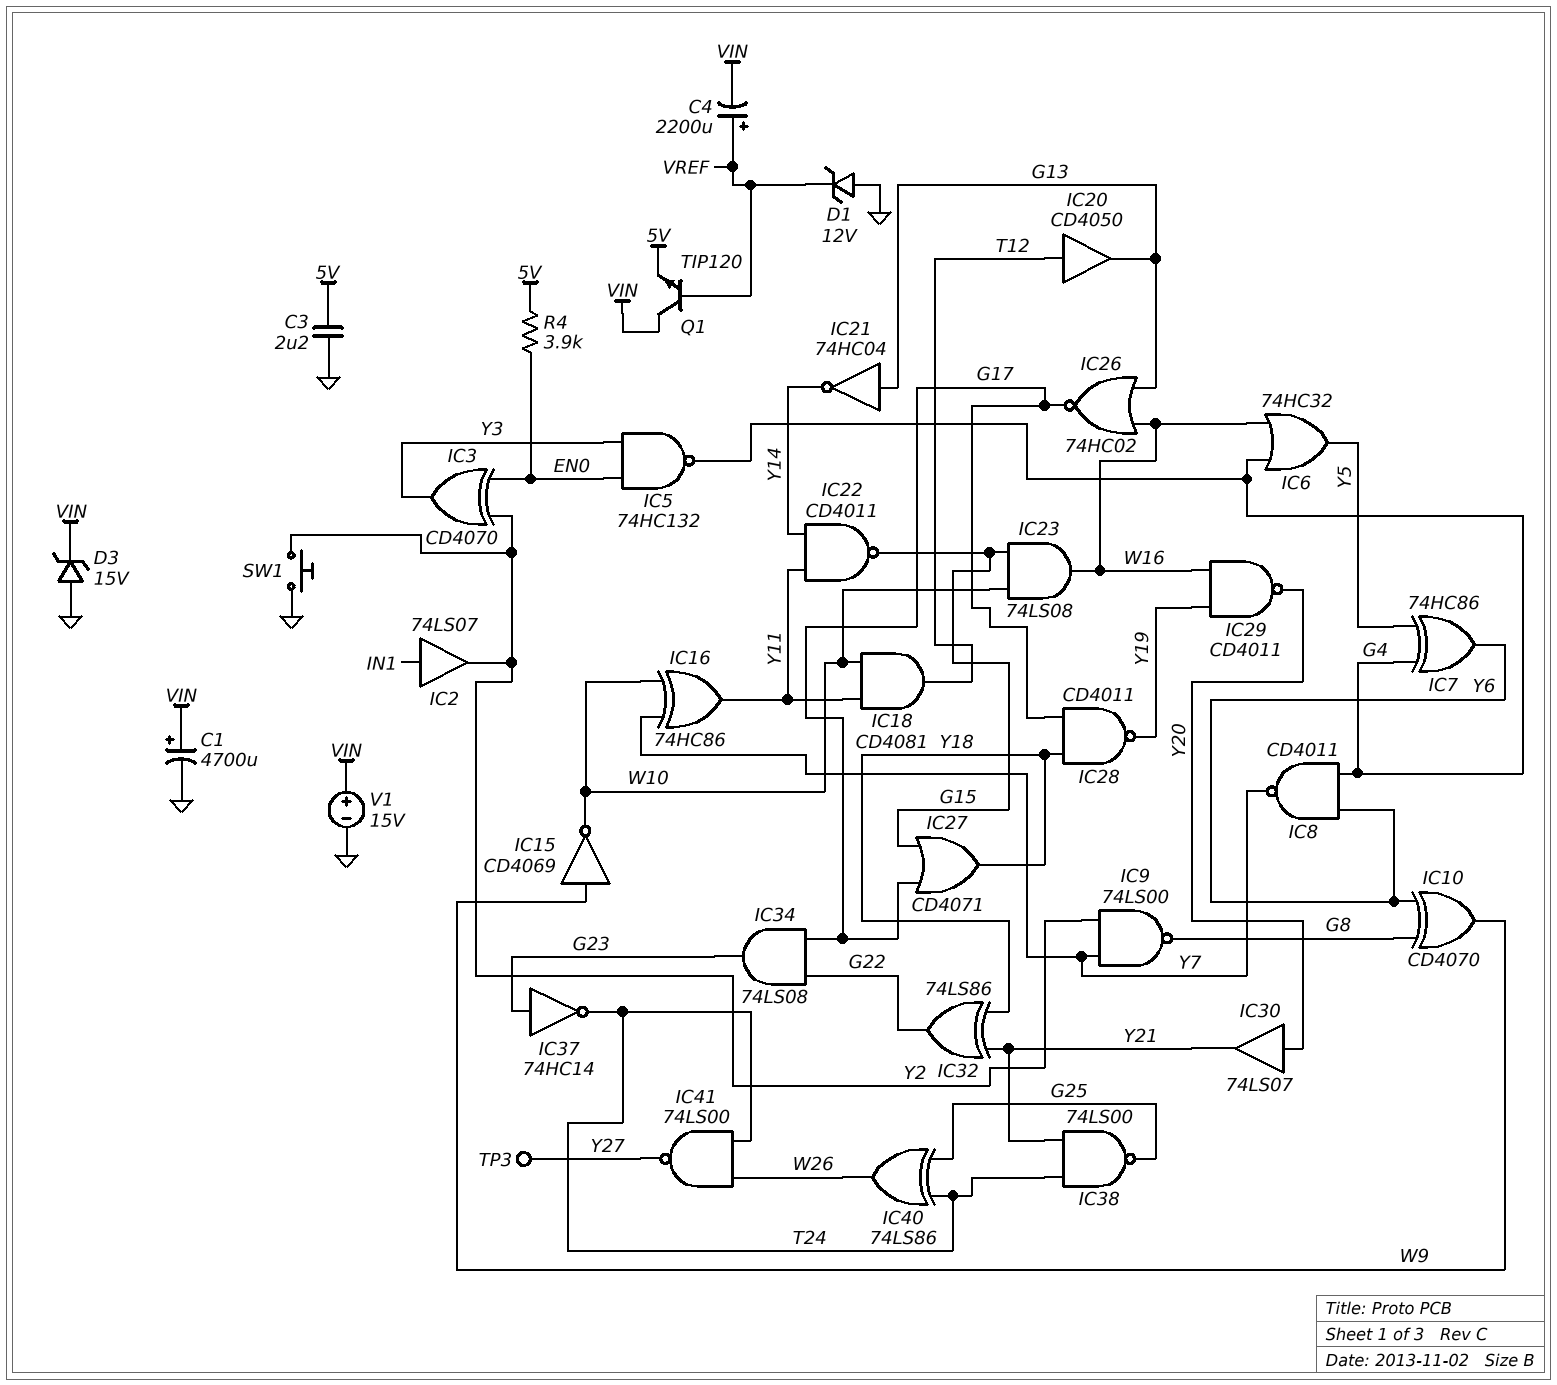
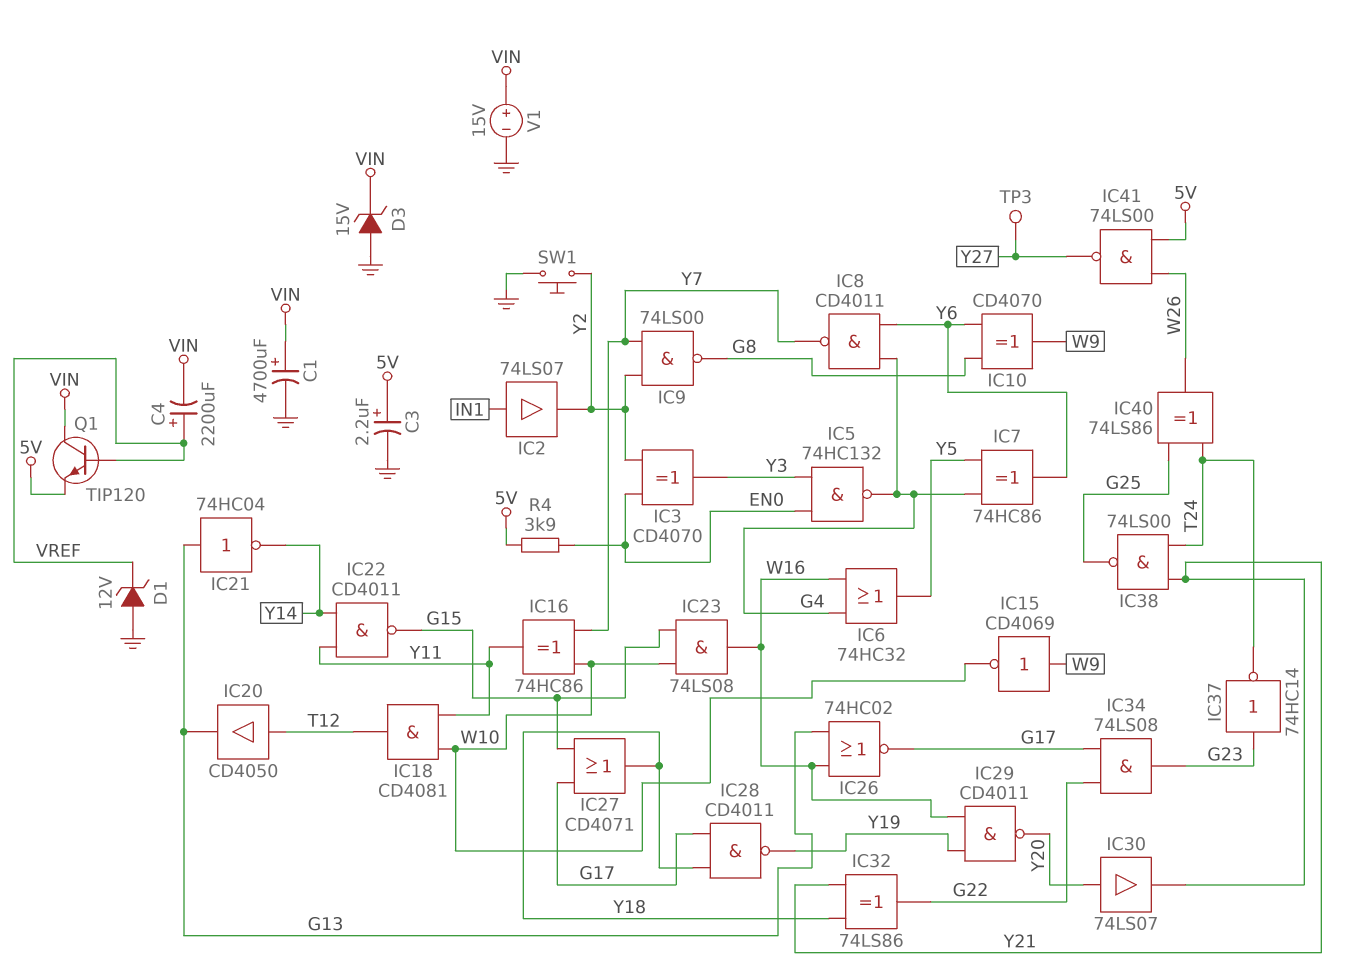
C3: 2.2uF (5V, GND) -> 2.2uF (plus 5V, minus GND)
IC41: NAND 74LS00 (in T24, in W26, out Y27) -> NAND 74LS00 (in 5V, in W26, out Y27)

